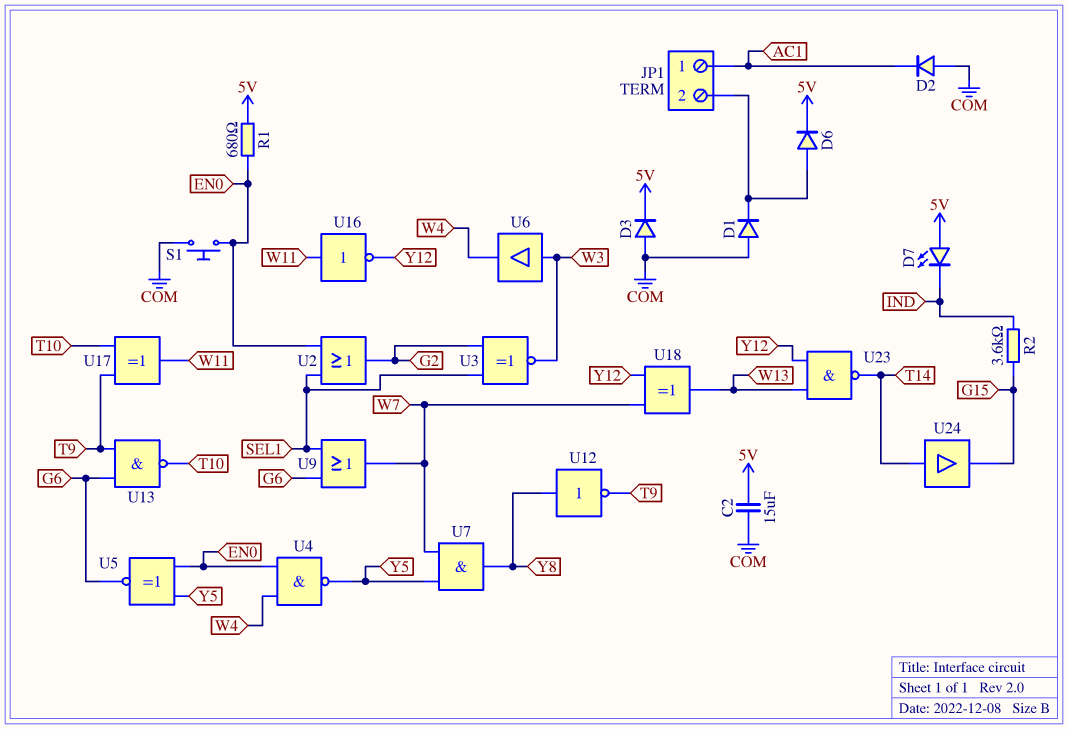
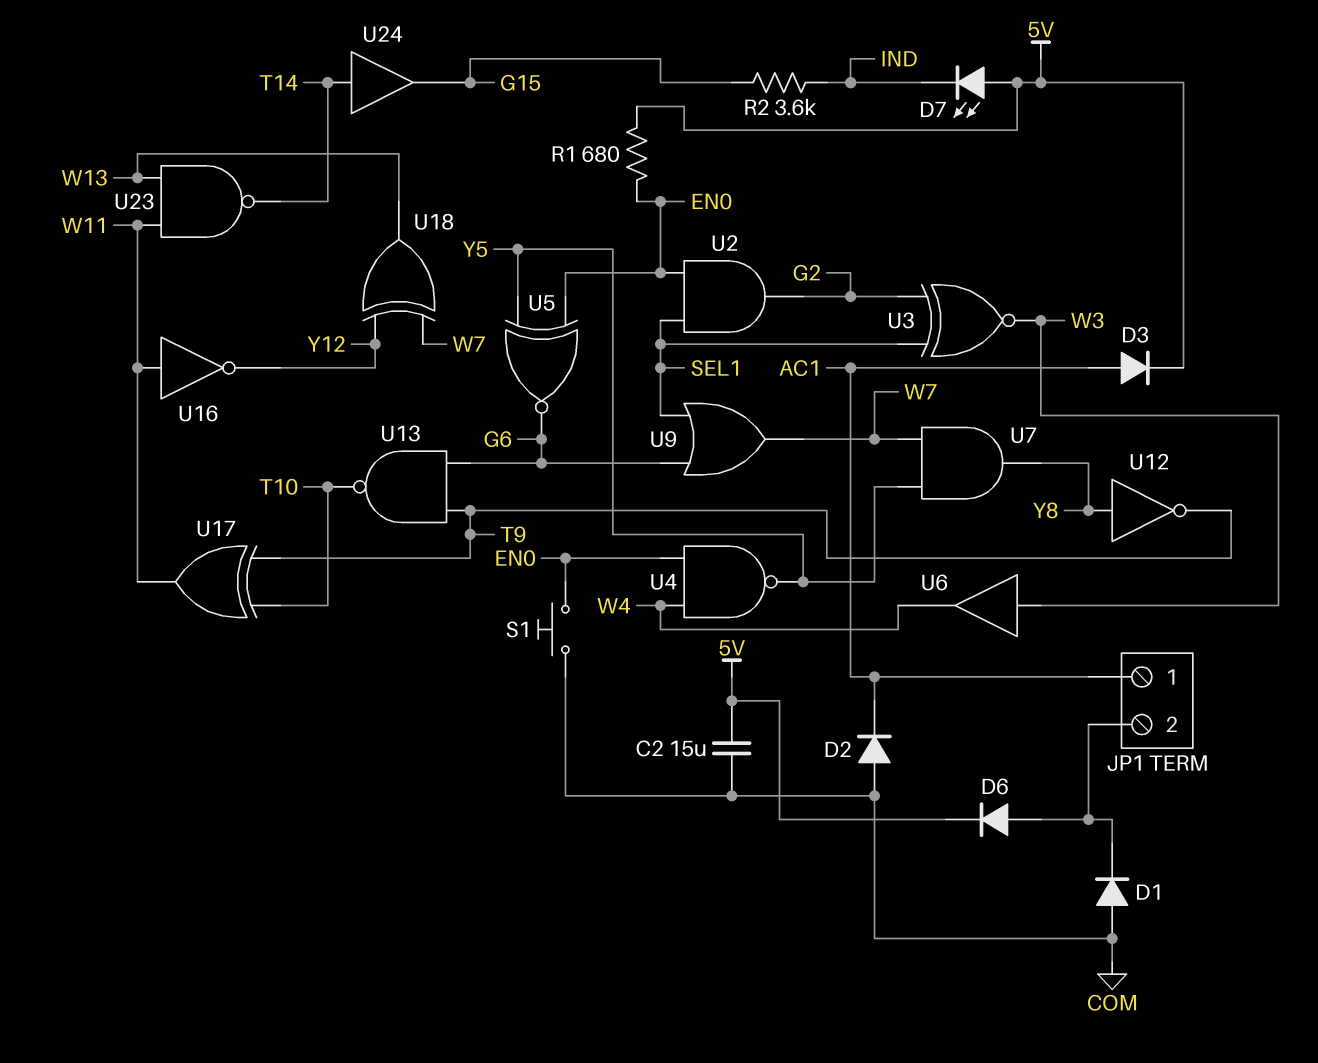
D3: diode (A COM, K 5V) -> diode (A AC1, K 5V)
U2: OR (in EN0, in SEL1, out G2) -> AND (in EN0, in SEL1, out G2)
U23: NAND (in W13, in Y12, out T14) -> NAND (in W11, in W13, out T14)

